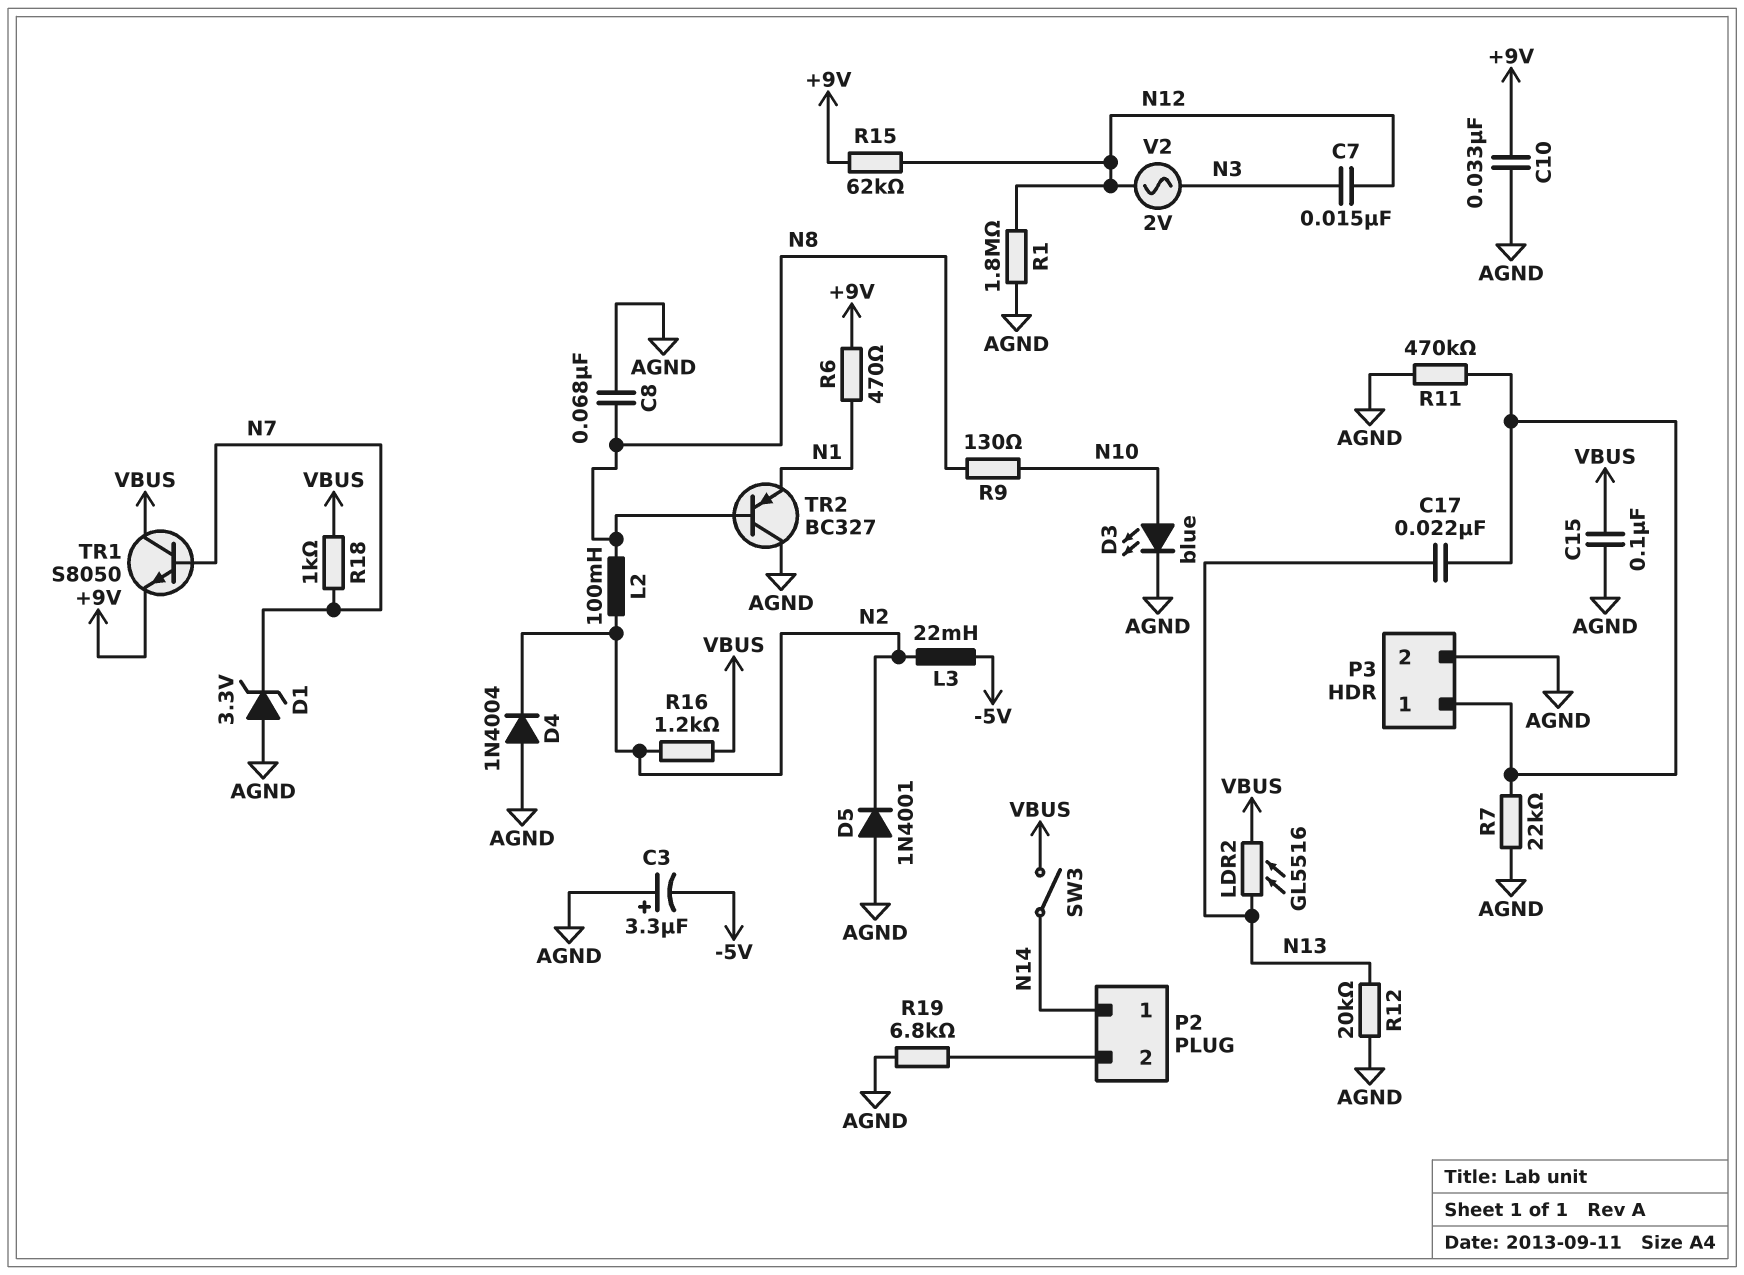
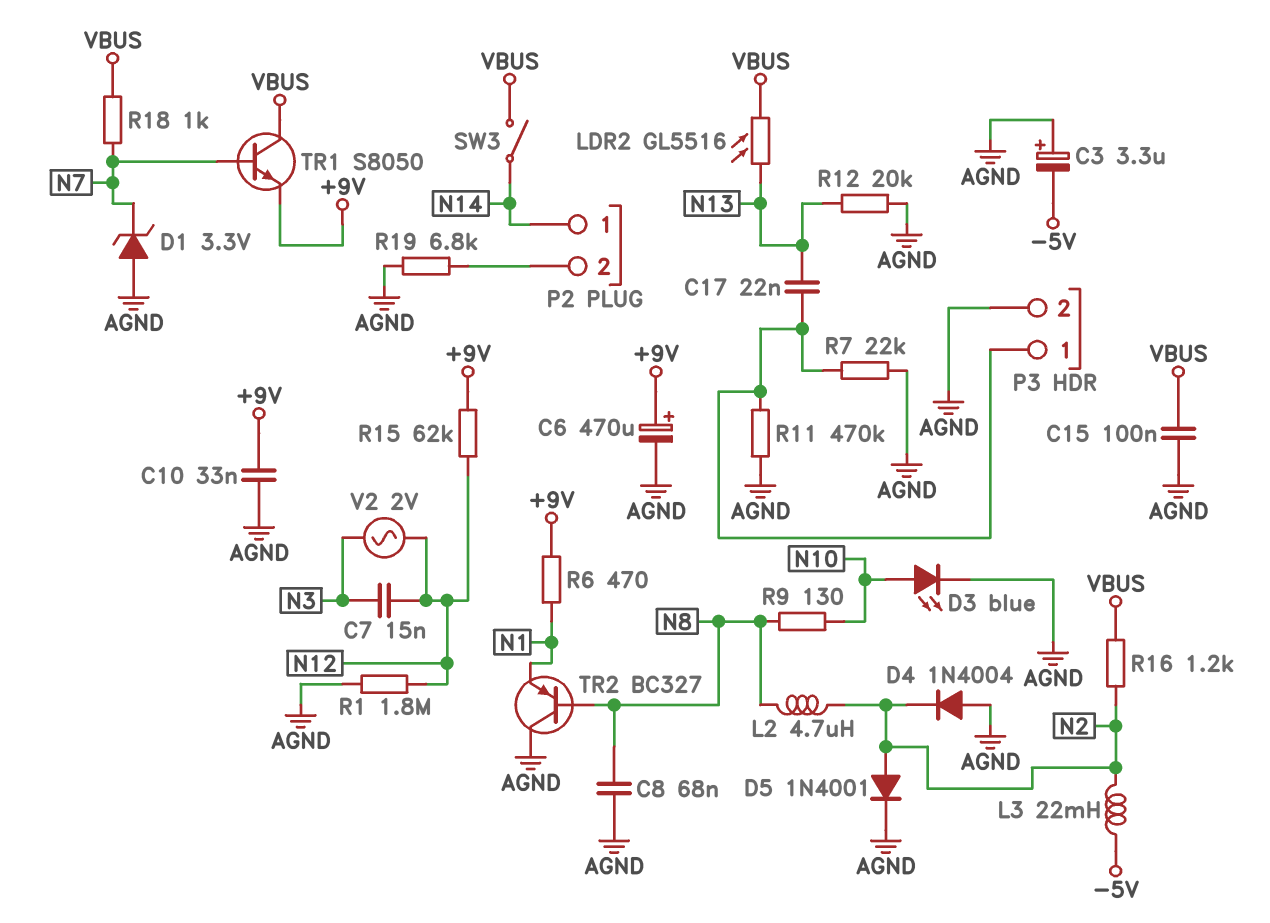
C6: none -> 470uF (plus +9V, minus AGND)
D5: diode 1N4001 (A AGND, K N2) -> diode 1N4001 (A N2, K AGND)
L2: 100mH (N2, N8) -> 4.7uH (N2, N8)

